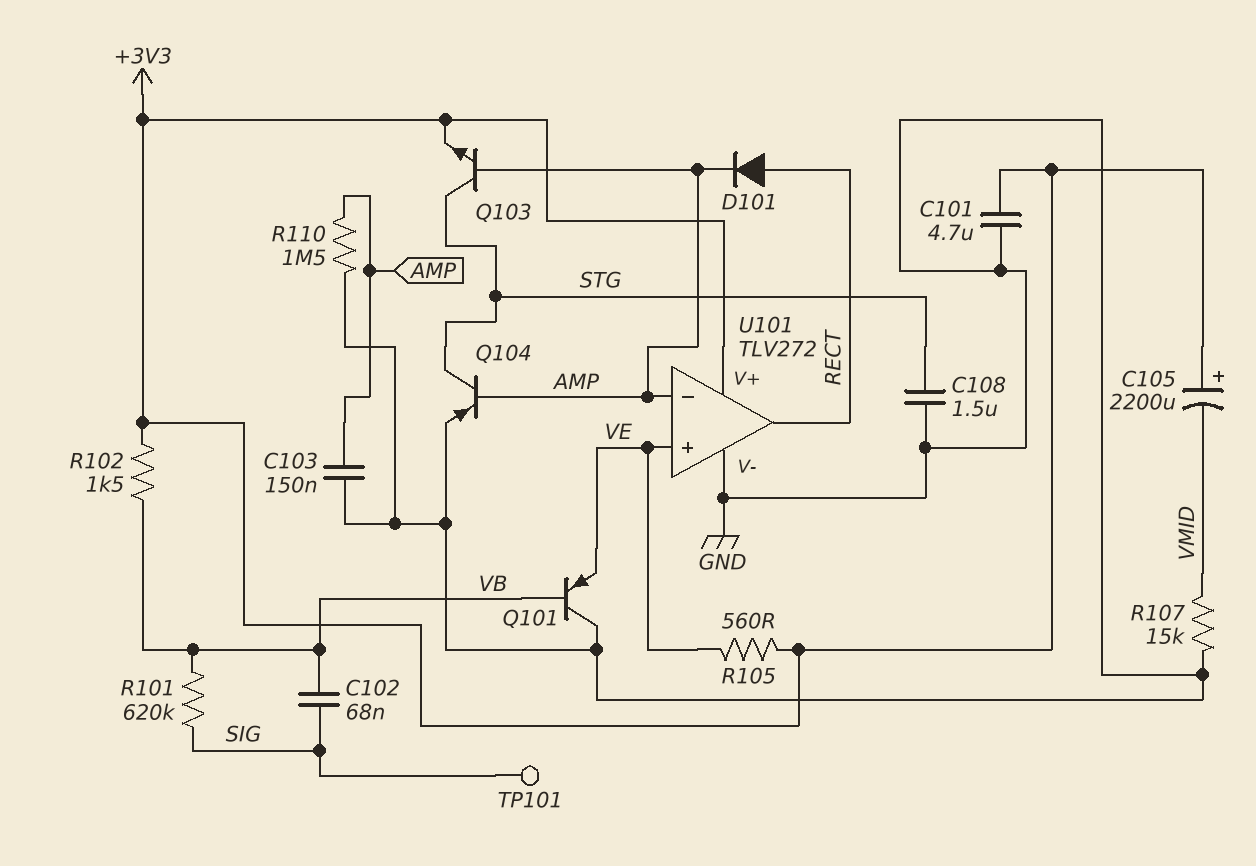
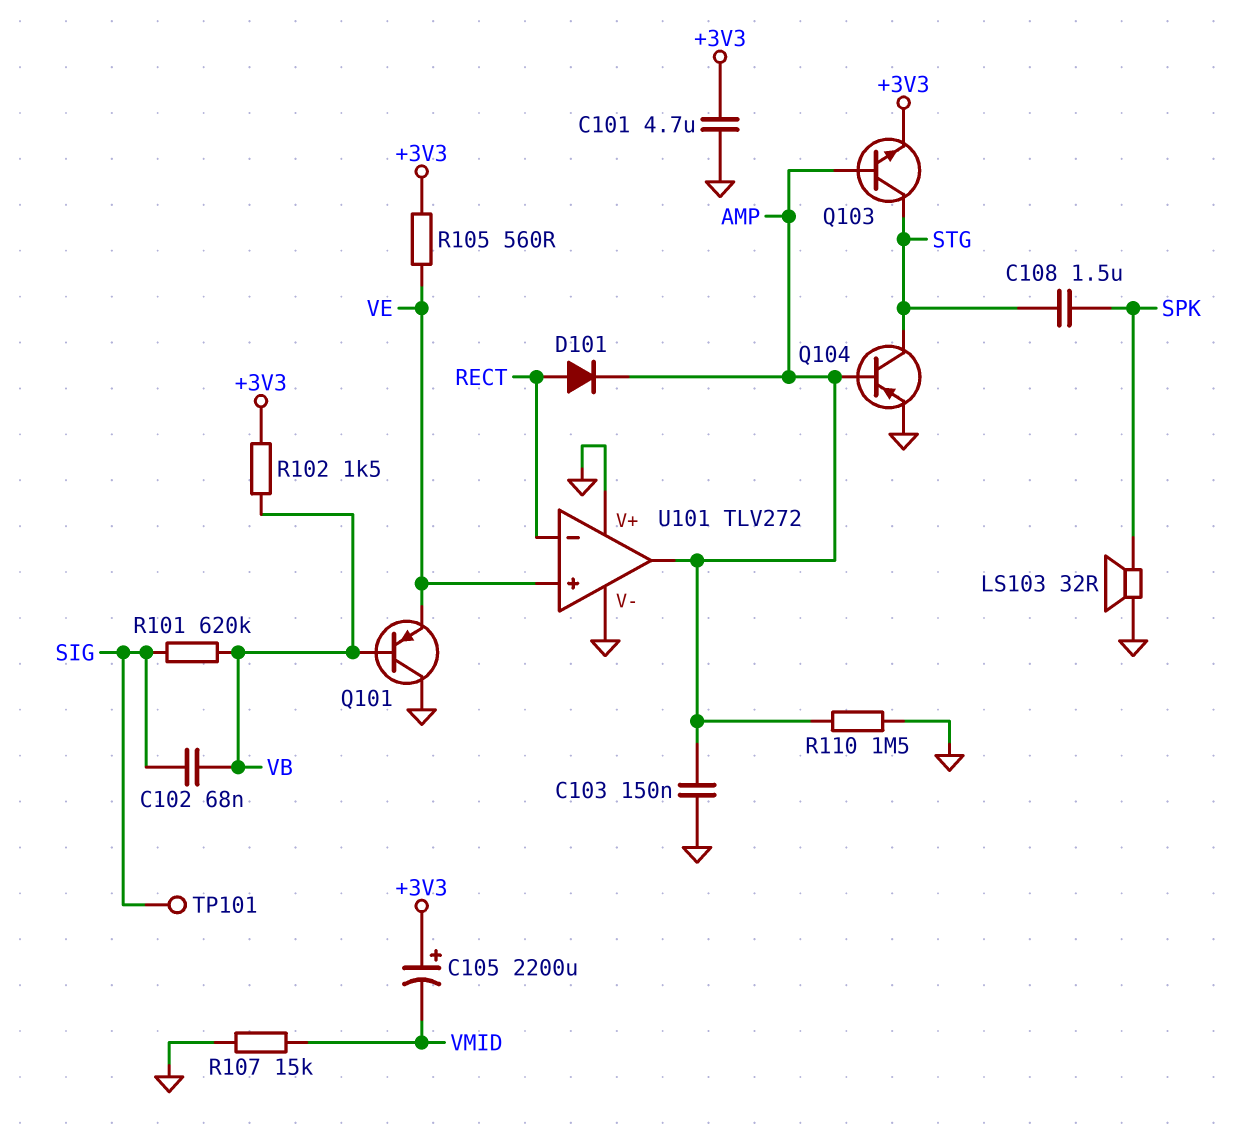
C108: 1.5uF (GND, STG) -> 1.5uF (SPK, STG)
LS103: none -> speaker 32R (GND, SPK)
U101 pin V+: +3V3 -> GND
U101 pin in-: AMP -> RECT
U101 pin out: RECT -> AMP

